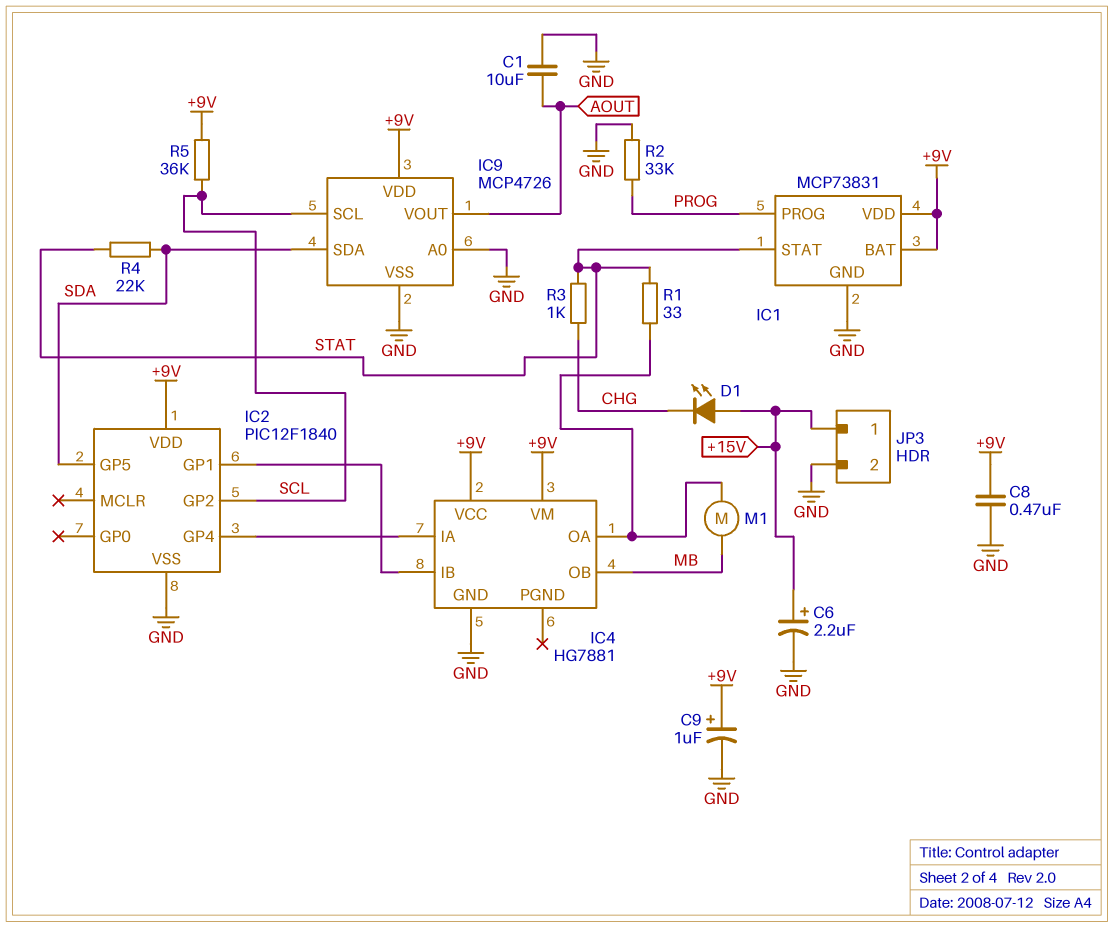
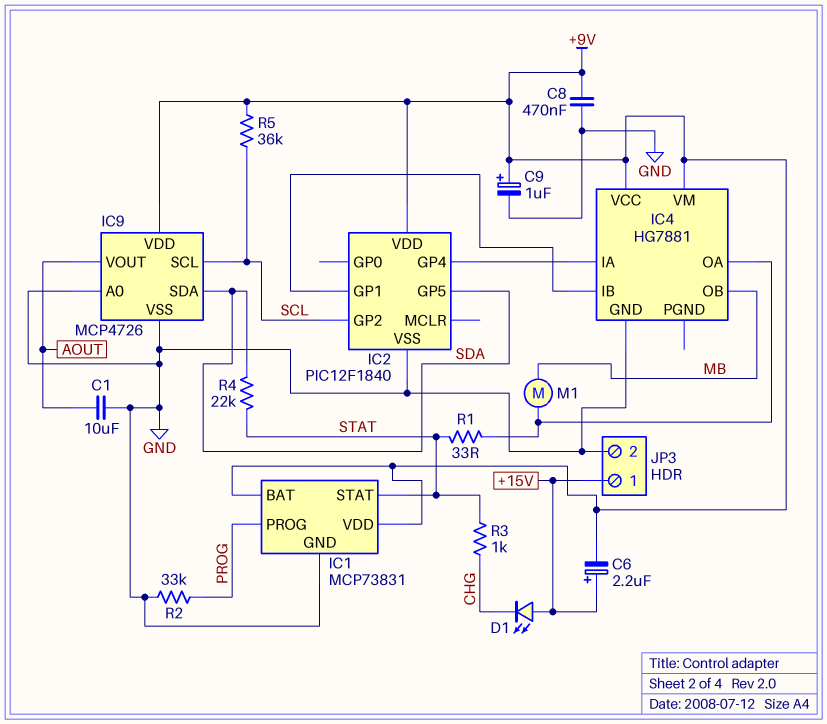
C6: 2.2uF (plus +15V, minus GND) -> 2.2uF (plus +15V, minus +9V)

